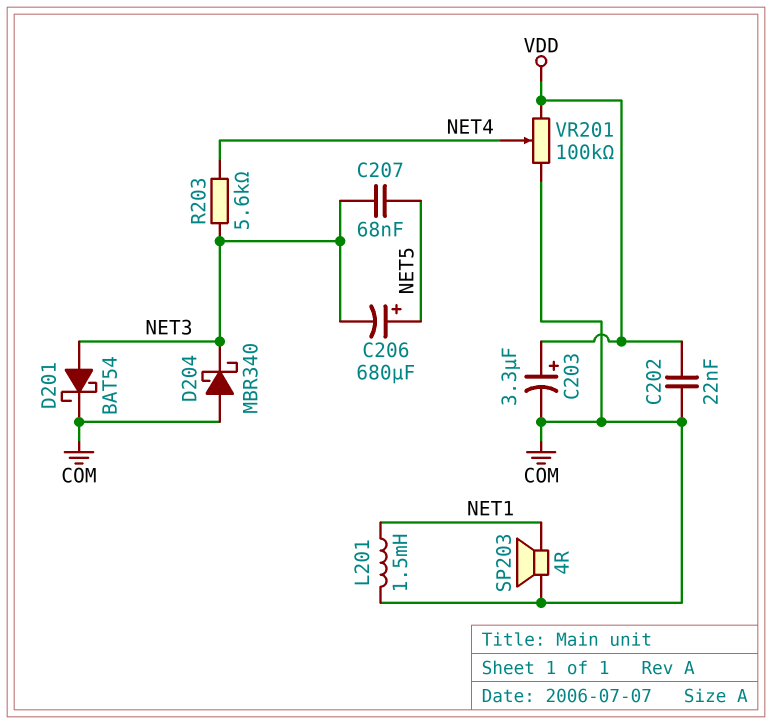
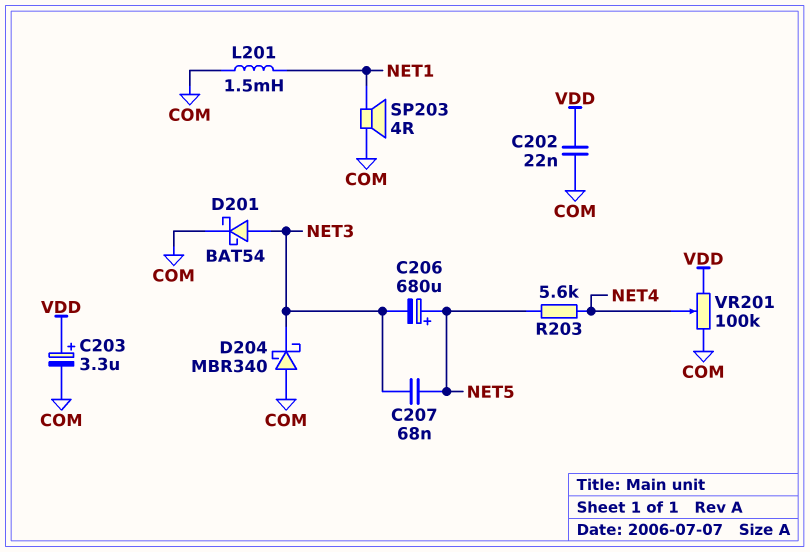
R203: 5.6k (NET3, NET4) -> 5.6k (NET4, NET5)

